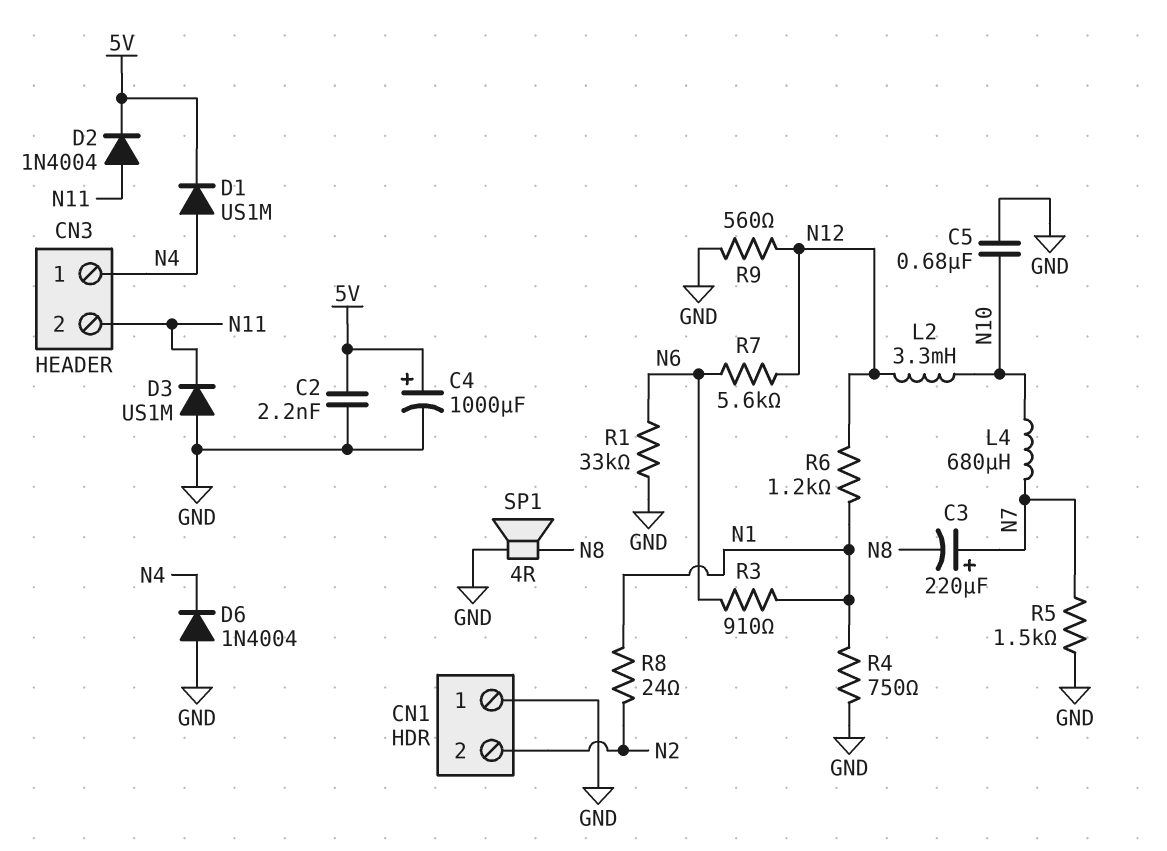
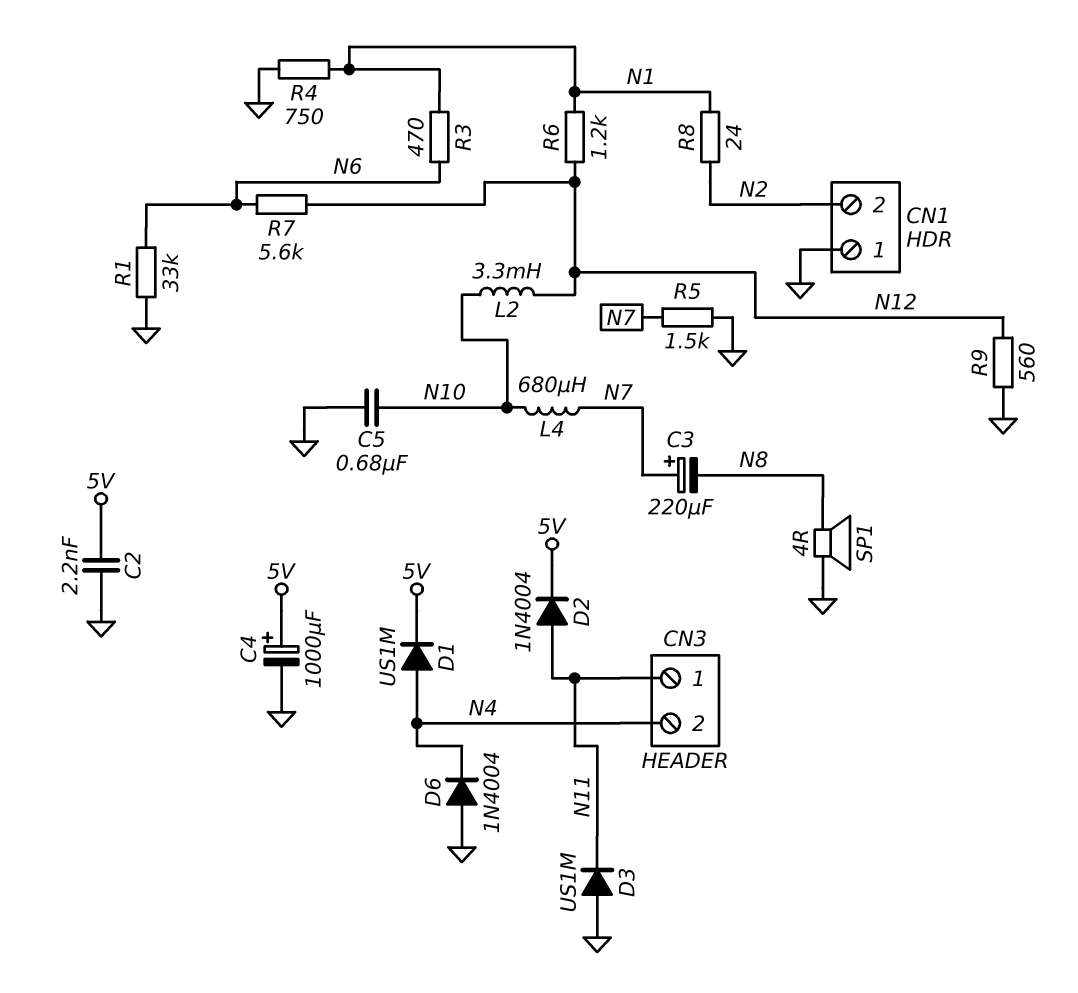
CN3 pin 1: N4 -> N11
CN3 pin 2: N11 -> N4
R3: 910 (N1, N6) -> 470 (N1, N6)

